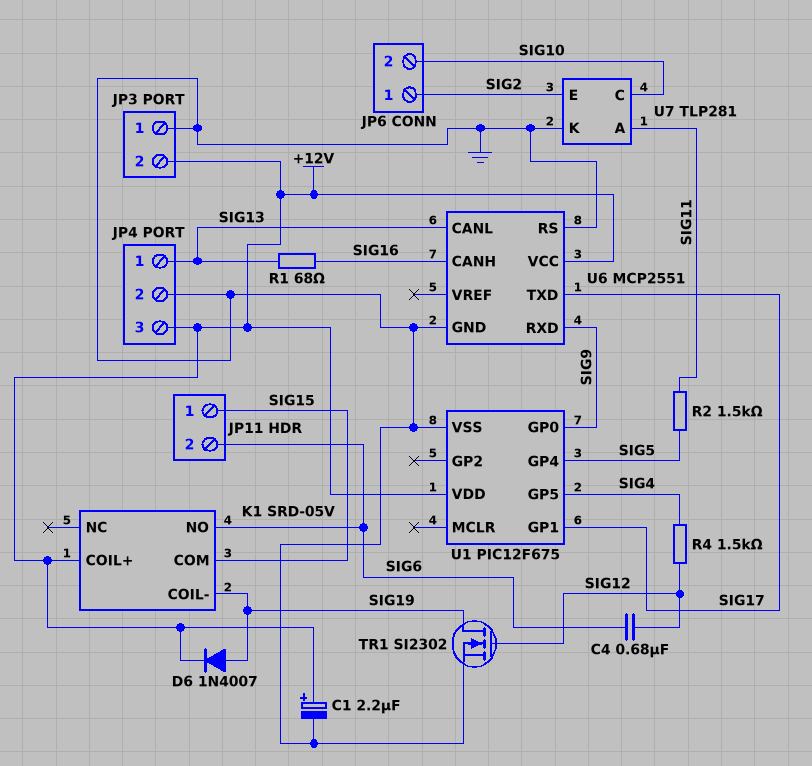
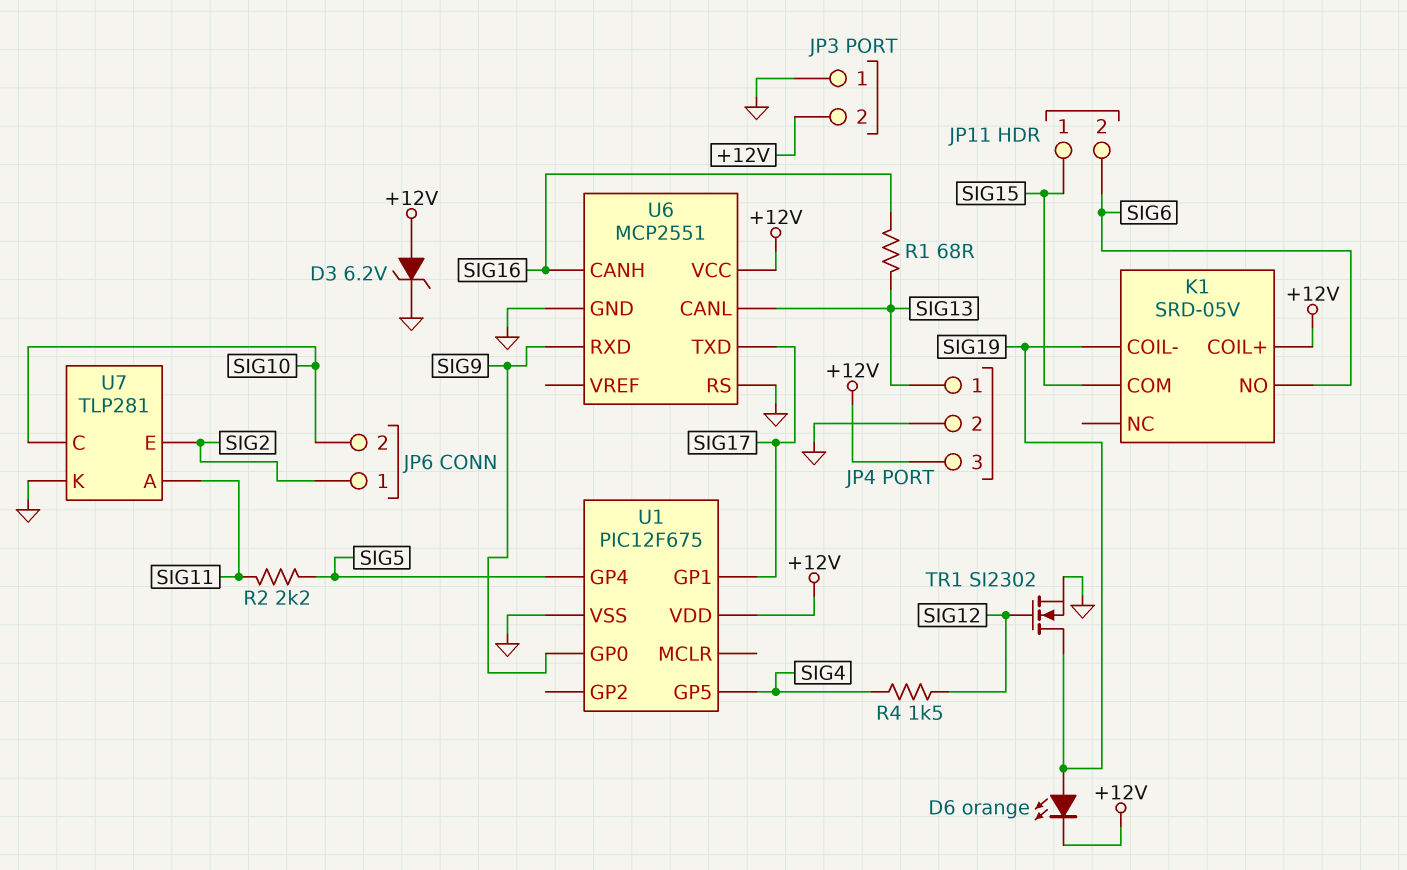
C1: 2.2uF (plus +12V, minus GND) -> none
C4: 680nF (SIG6, SIG12) -> none
D3: none -> zener 6.2V (A +12V, K GND)
D6: diode 1N4007 (A SIG19, K +12V) -> LED orange (A SIG19, K +12V)
R2: 1.5k (SIG5, SIG11) -> 2.2k (SIG5, SIG11)

